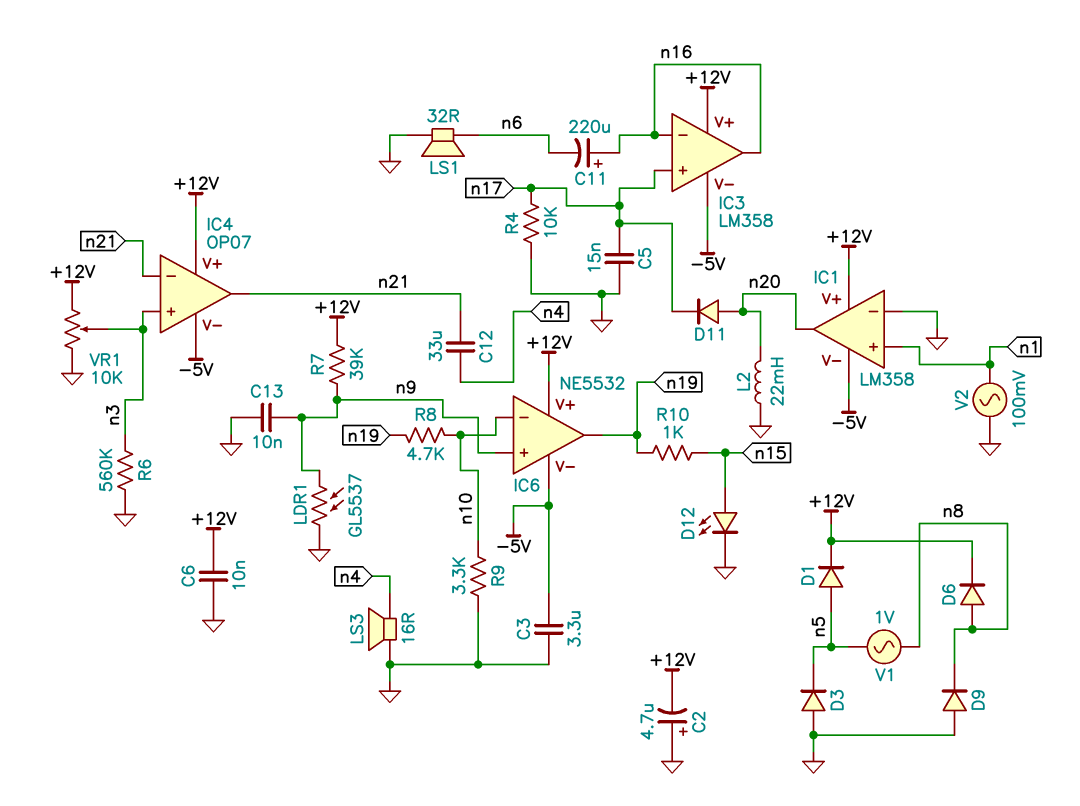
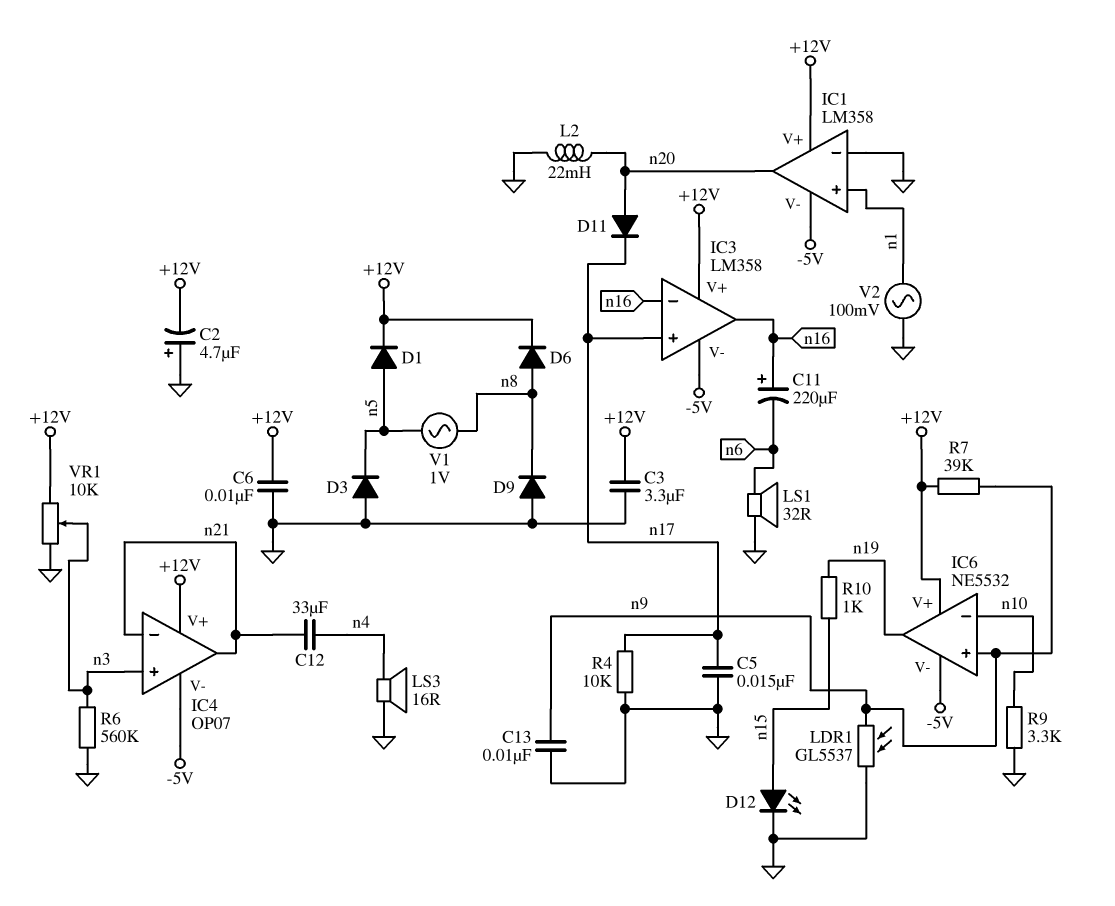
C3: 3.3uF (-5V, GND) -> 3.3uF (+12V, GND)
R8: 4.7k (n10, n19) -> none

